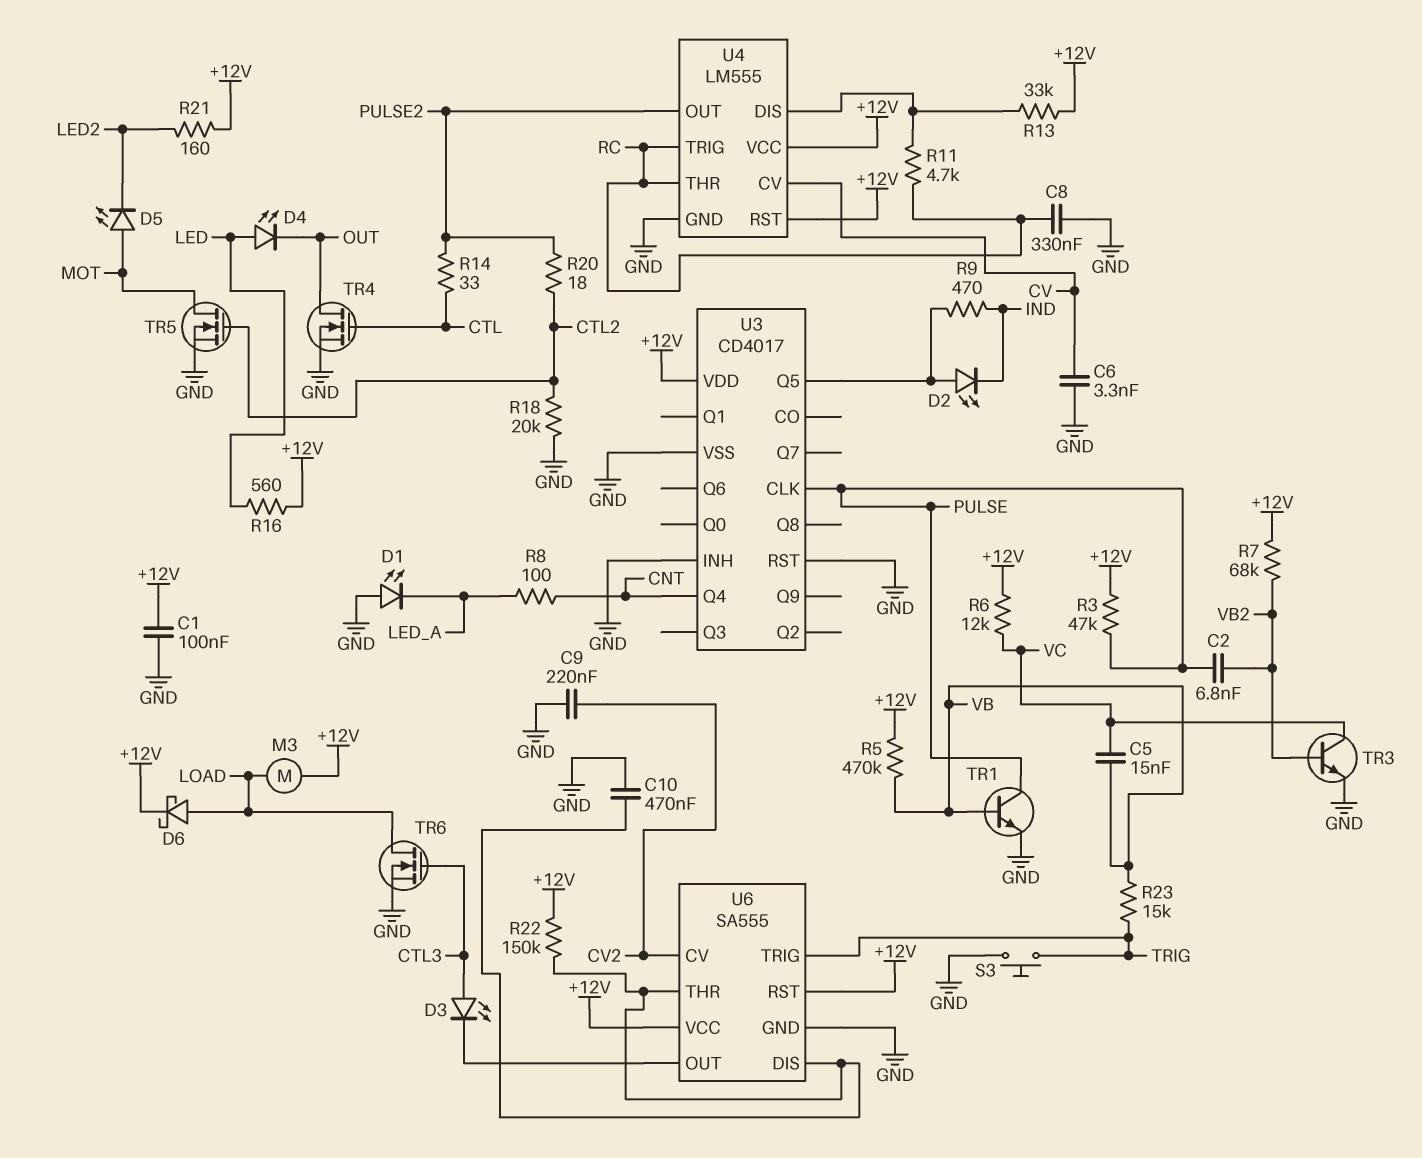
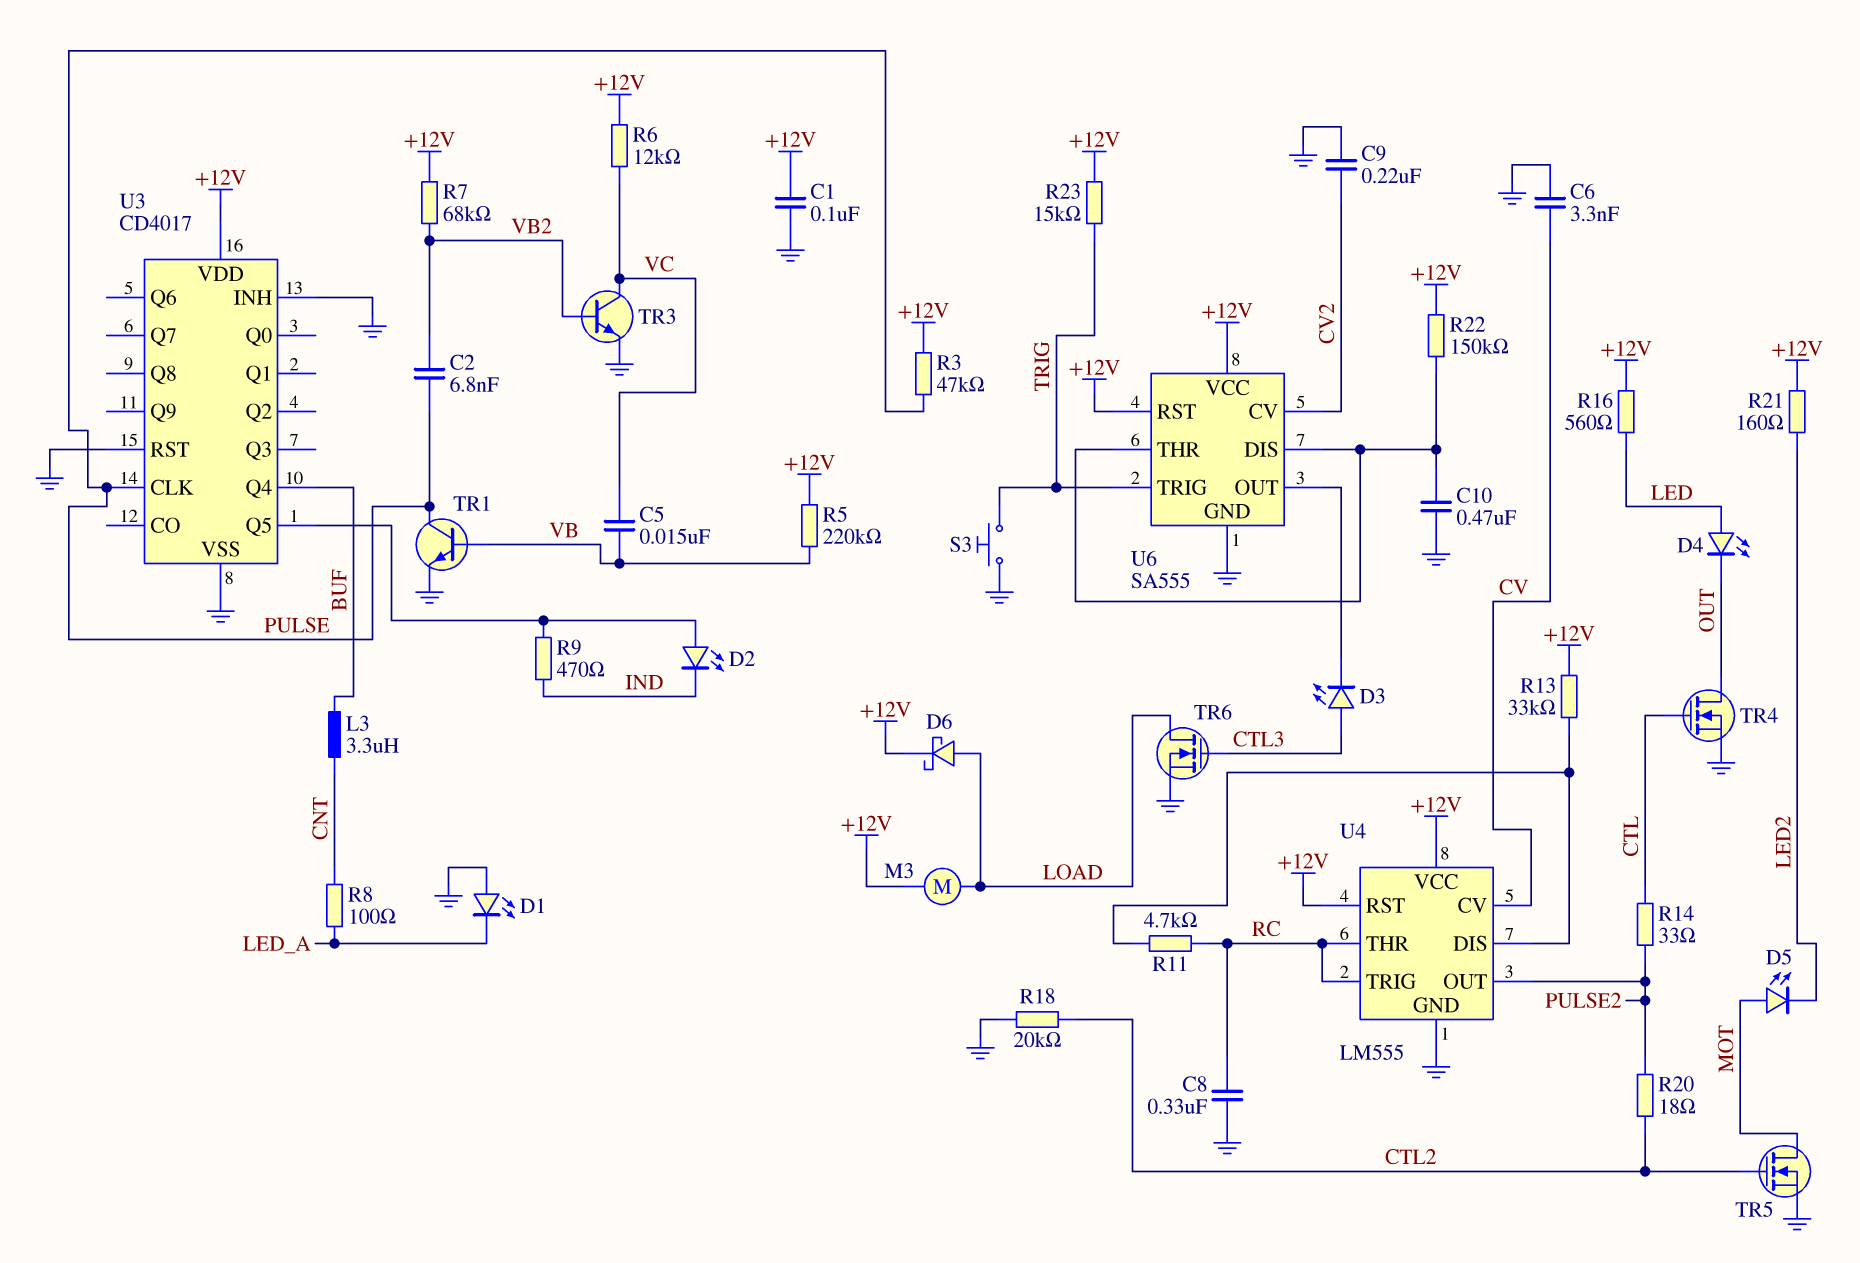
L3: none -> 3.3uH (BUF, CNT)
R5: 470k (+12V, VB) -> 220k (+12V, VB)
R23: 15k (TRIG, VB) -> 15k (+12V, TRIG)
U3 pin Q4: CNT -> BUF

